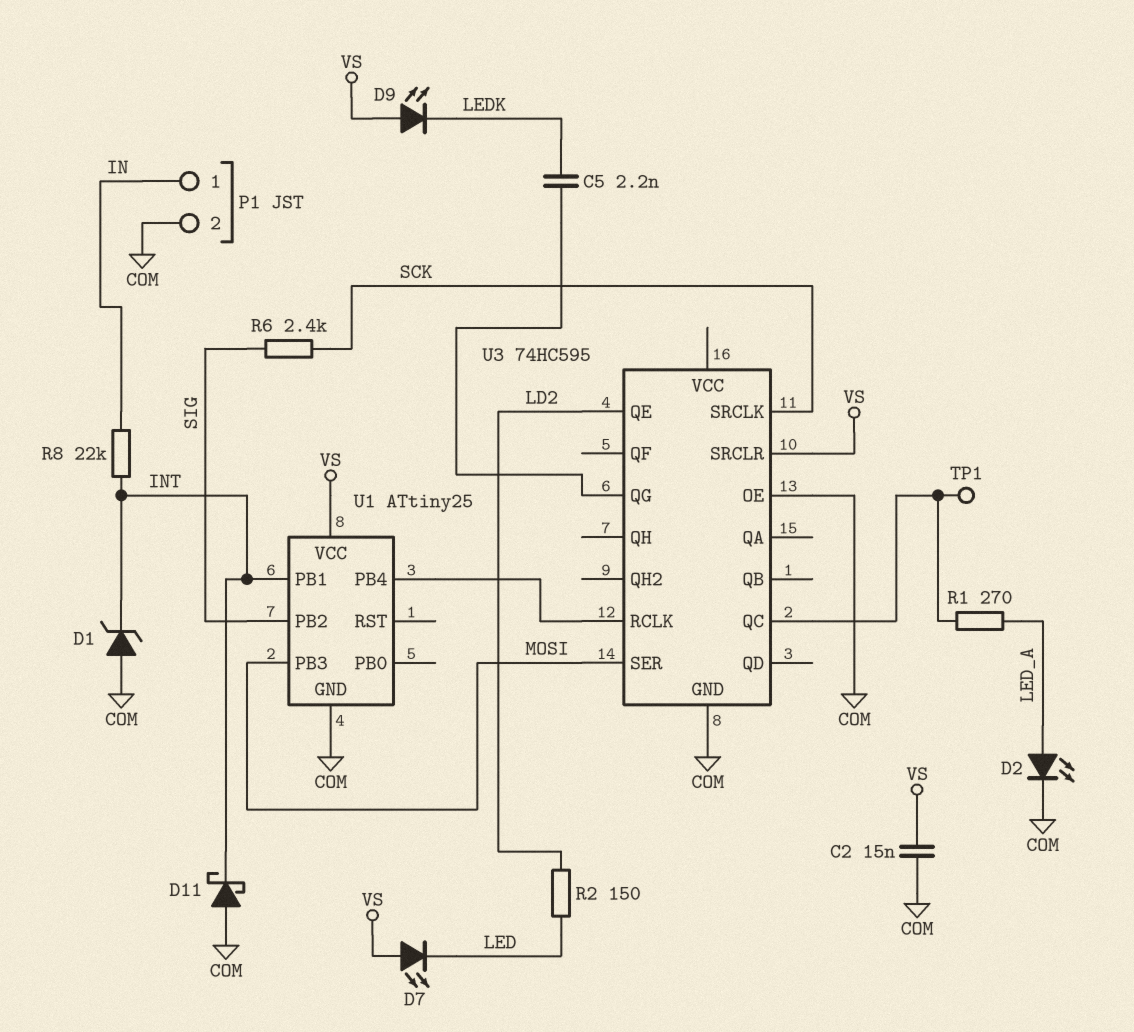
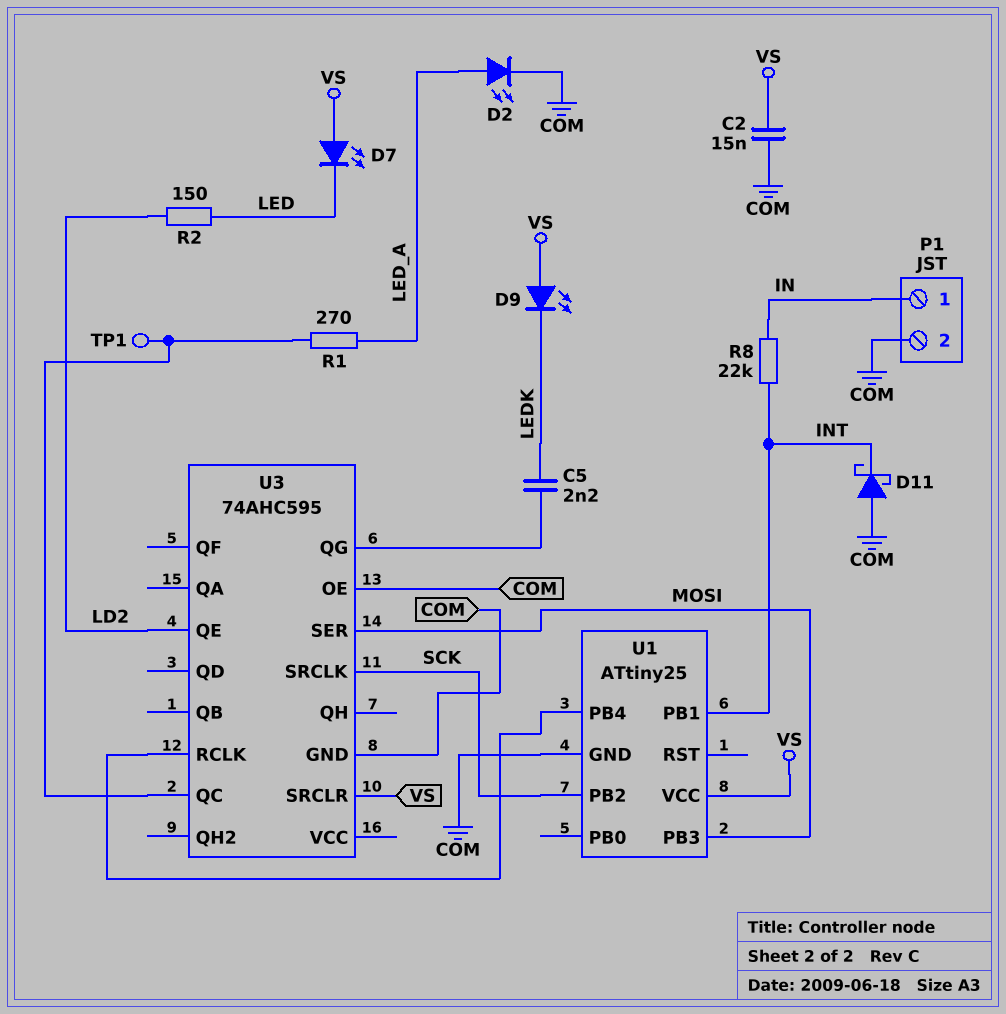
D1: zener (A COM, K INT) -> none
R6: 2.4k (SCK, SIG) -> none
U1 pin PB2: SIG -> SCK
U3: 74HC595 -> 74AHC595

